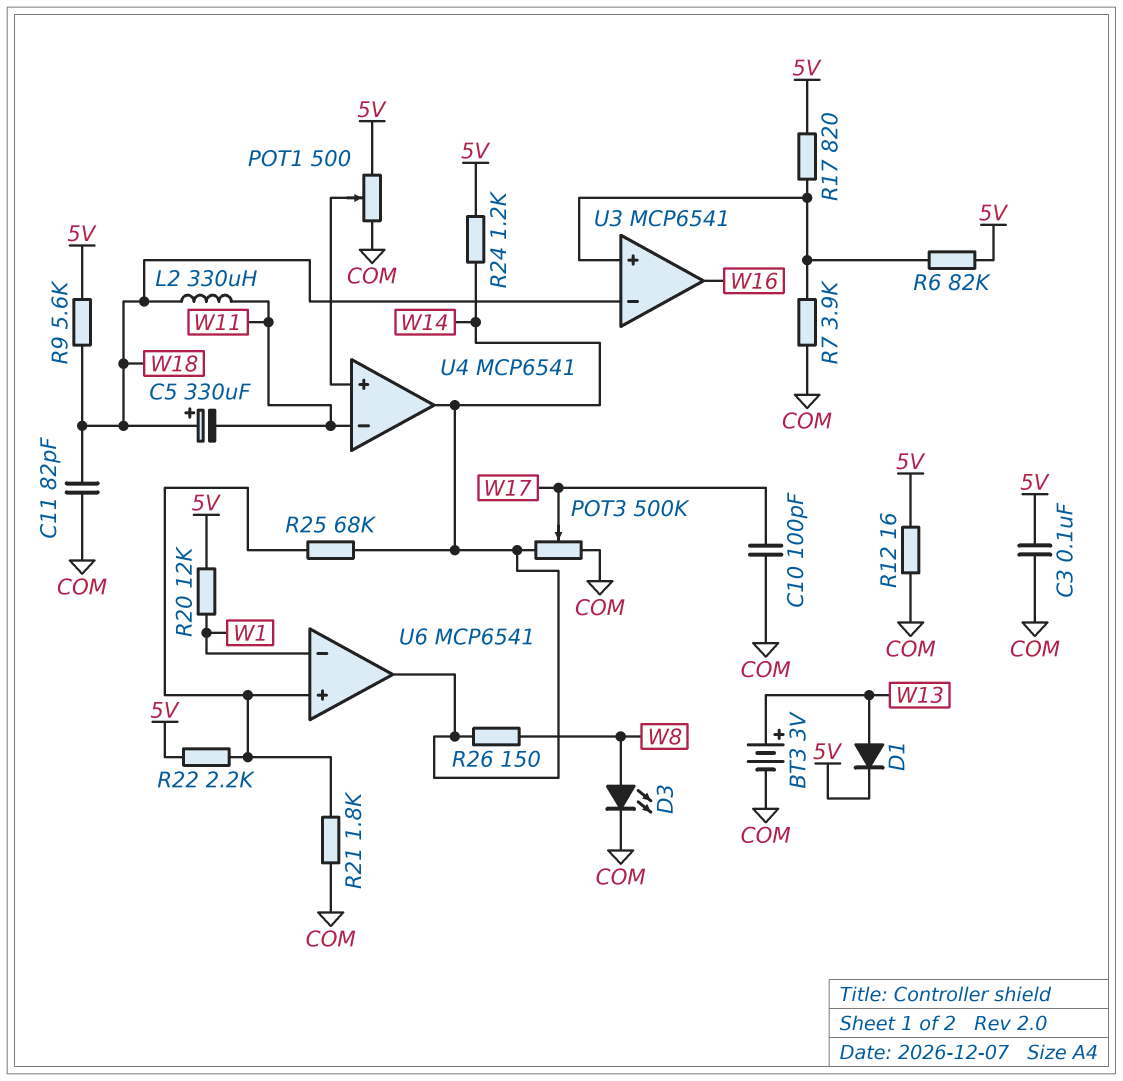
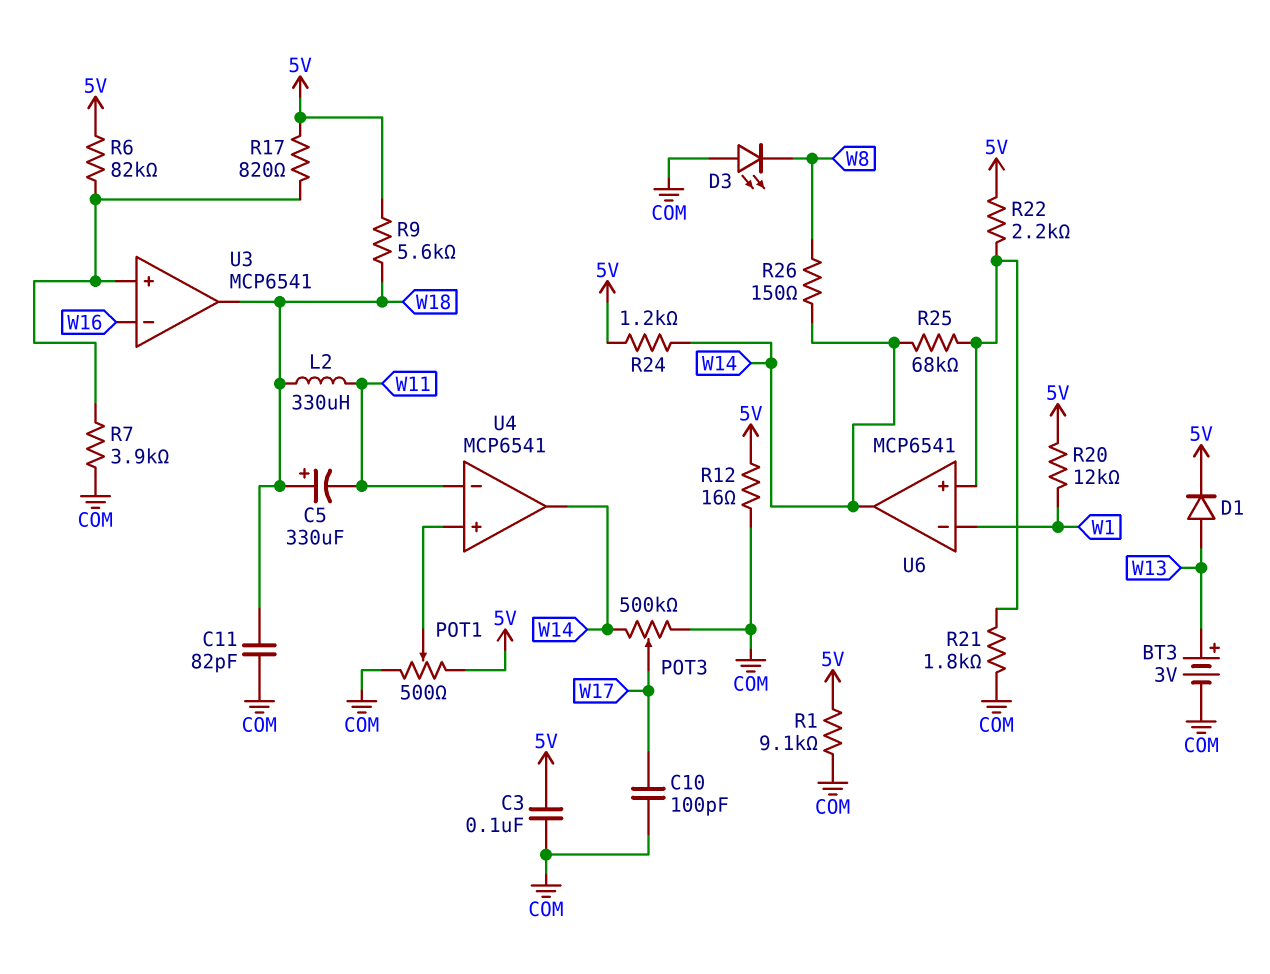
D3: LED (A W8, K COM) -> LED (A COM, K W8)
R1: none -> 9.1k (5V, COM)
U3 pin in-: W18 -> W16
U3 pin out: W16 -> W18

